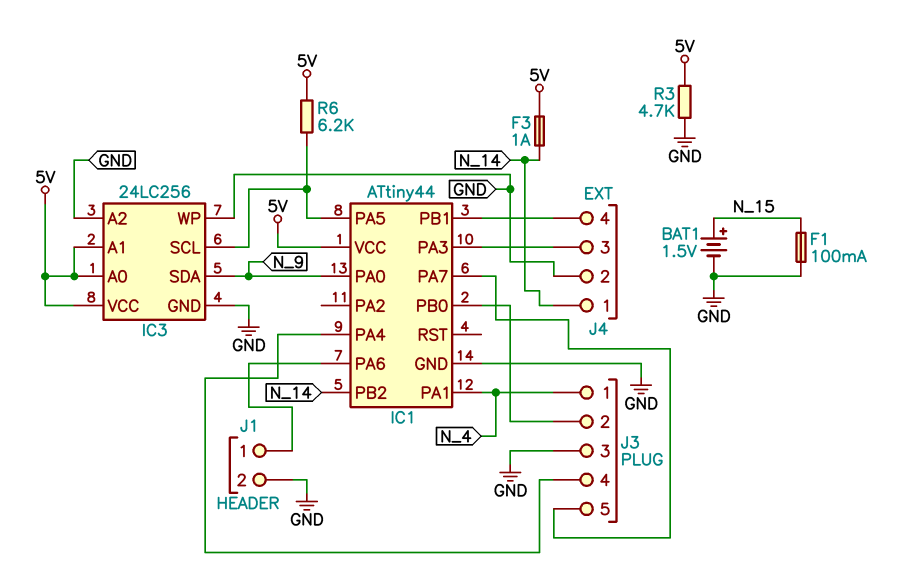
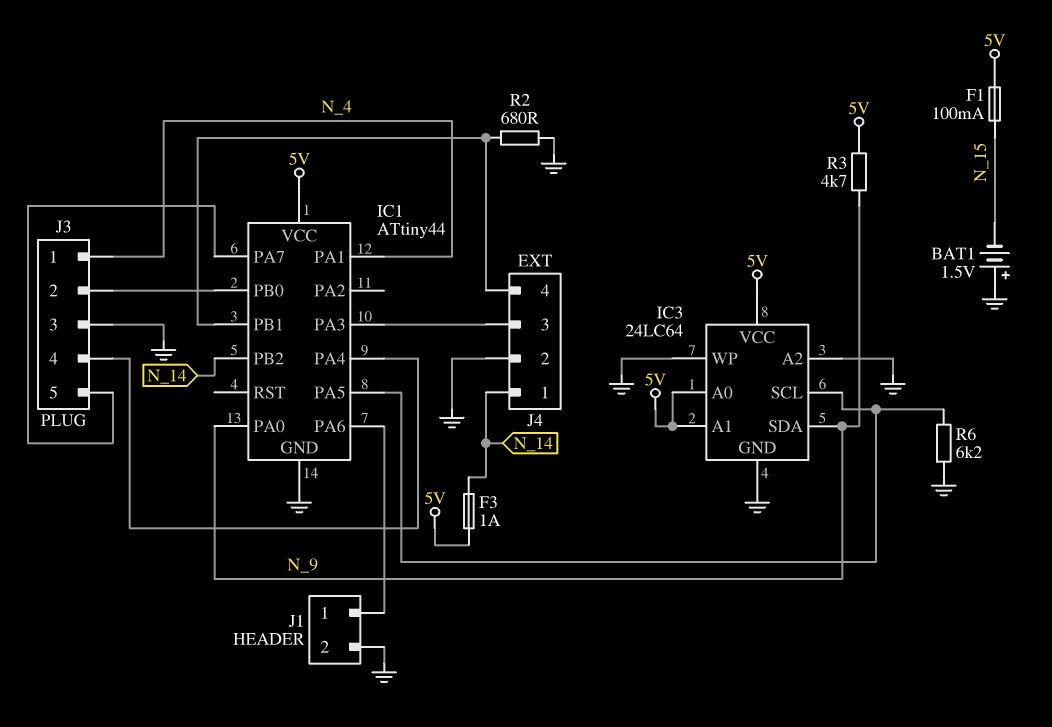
BAT1: 1.5V (plus N_15, minus GND) -> 1.5V (plus GND, minus N_15)
F1: 100mA (GND, N_15) -> 100mA (5V, N_15)
IC3: 24LC256 -> 24LC64
R2: none -> 680 (GND, IC1/PB1)
R3: 4.7k (5V, GND) -> 4.7k (5V, N_9)
R6: 6.2k (5V, IC1/PA5) -> 6.2k (GND, IC1/PA5)

